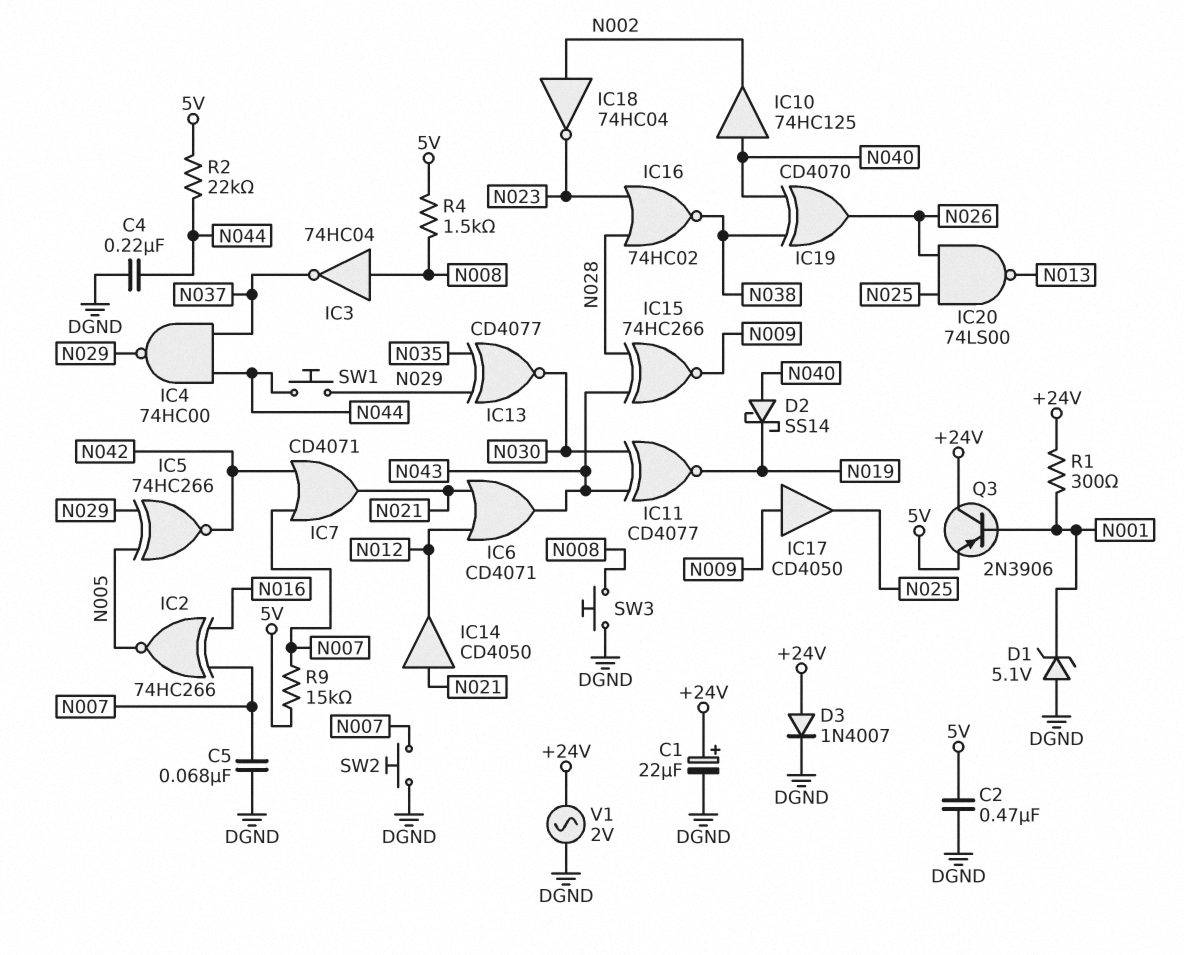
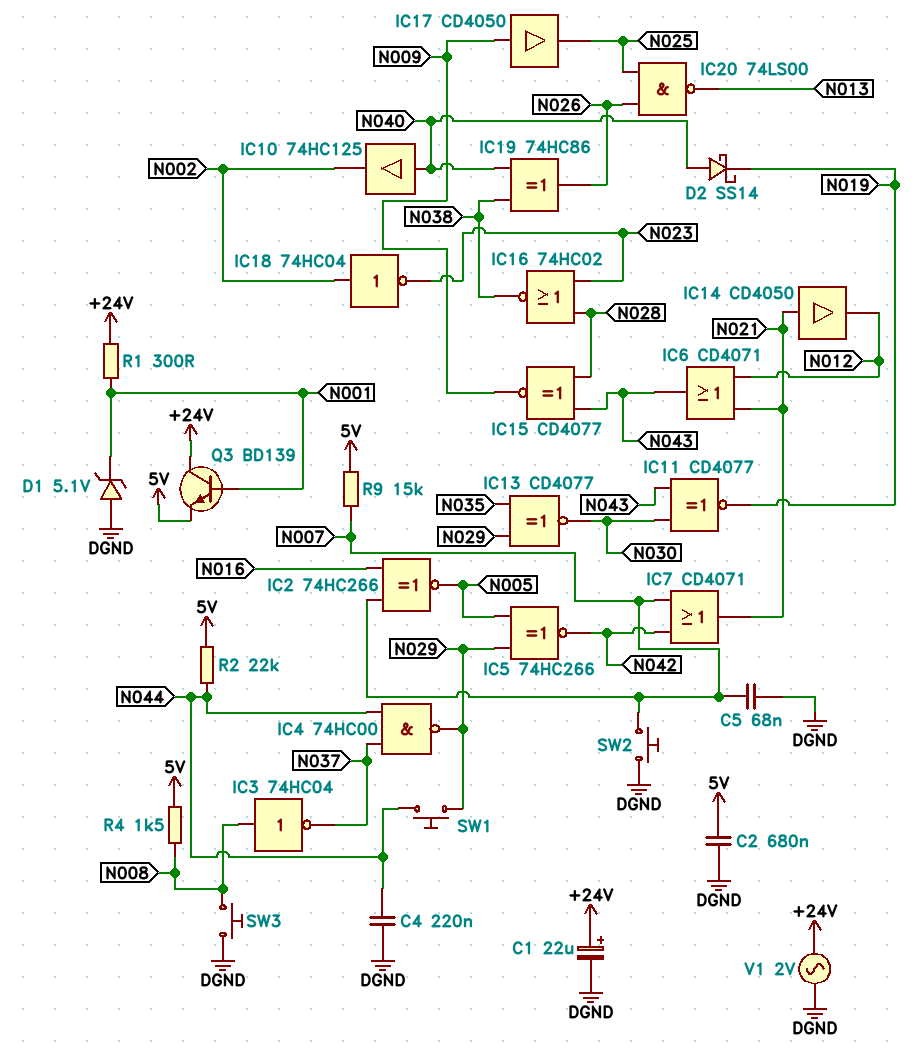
C2: 470nF (5V, DGND) -> 680nF (5V, DGND)
D3: diode 1N4007 (A +24V, K DGND) -> none
IC15: XNOR 74HC266 (in N028, in N043, out N009) -> XNOR CD4077 (in N028, in N043, out N009)
IC19: XOR CD4070 (in N038, in N040, out N026) -> XOR 74HC86 (in N038, in N040, out N026)
Q3: PNP 2N3906 (B N001, C +24V, E 5V) -> NPN BD139 (B N001, C +24V, E 5V)

